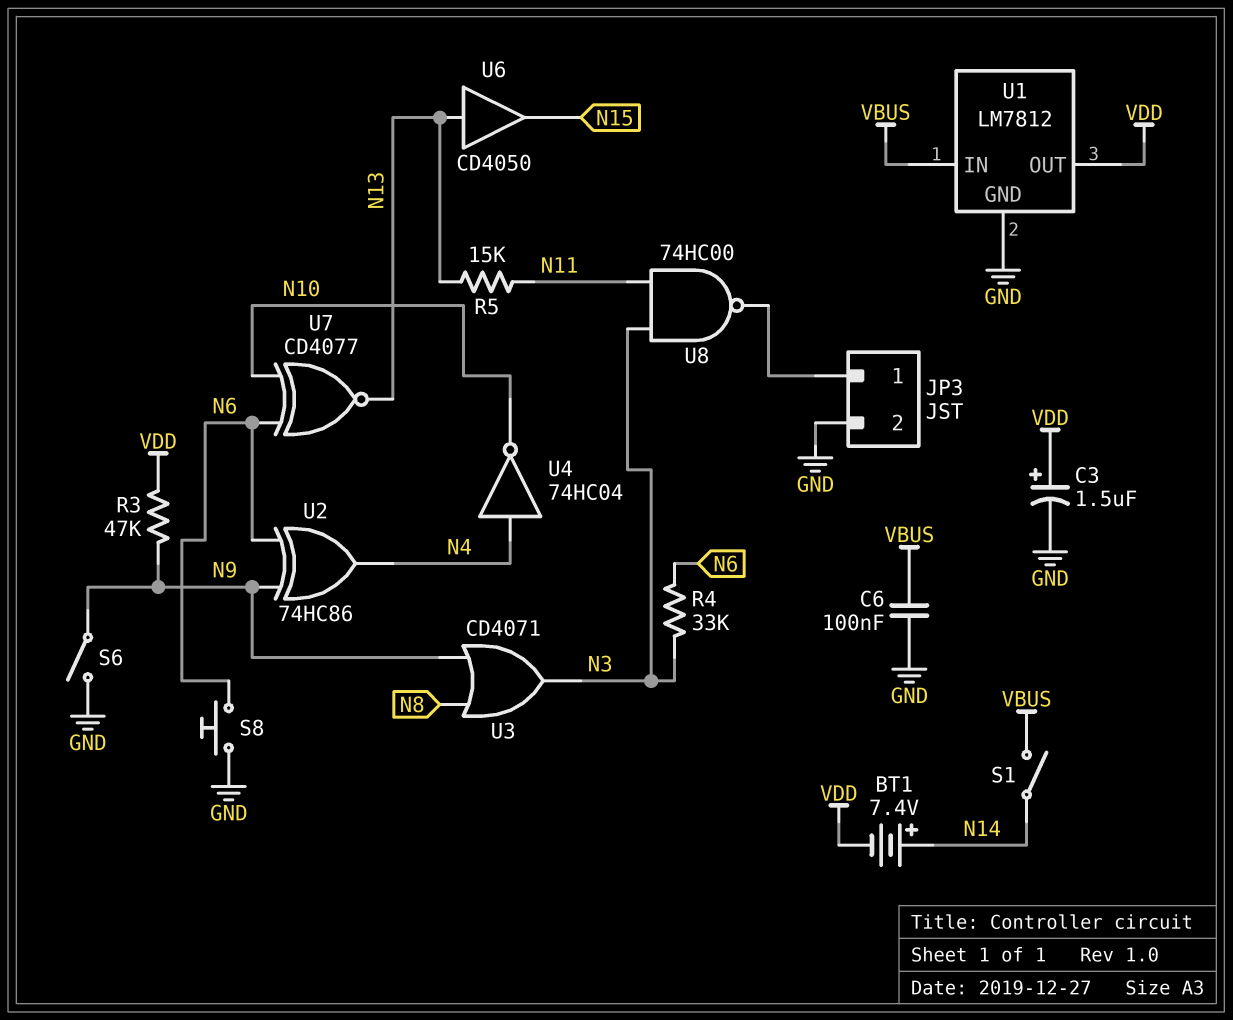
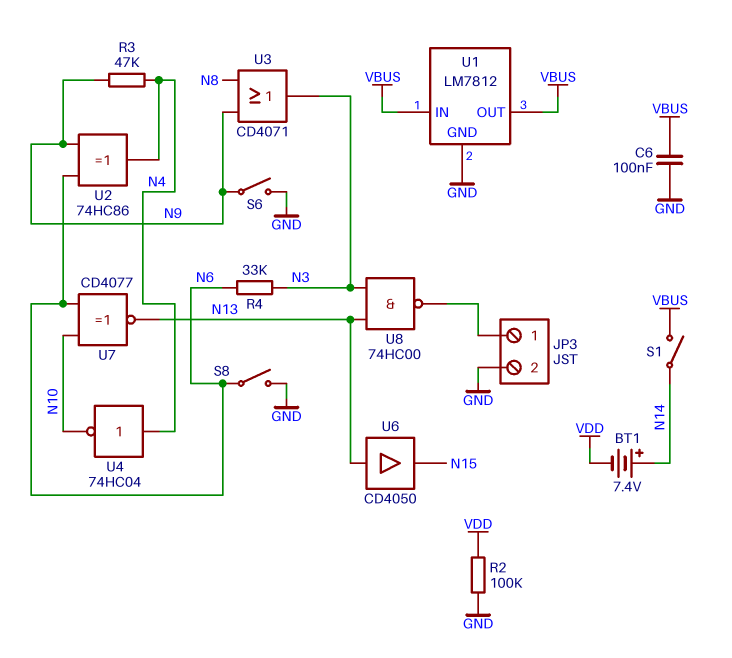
C3: 1.5uF (plus VDD, minus GND) -> none
R2: none -> 100k (GND, VDD)
R3: 47k (N9, VDD) -> 47k (N4, N9)
R5: 15k (N11, N13) -> none
S8: button (GND, N6) -> switch (GND, N6)
U1 pin OUT: VDD -> VBUS
U8: NAND 74HC00 (in N3, in N11, out JP3/1) -> NAND 74HC00 (in N3, in N13, out JP3/1)

